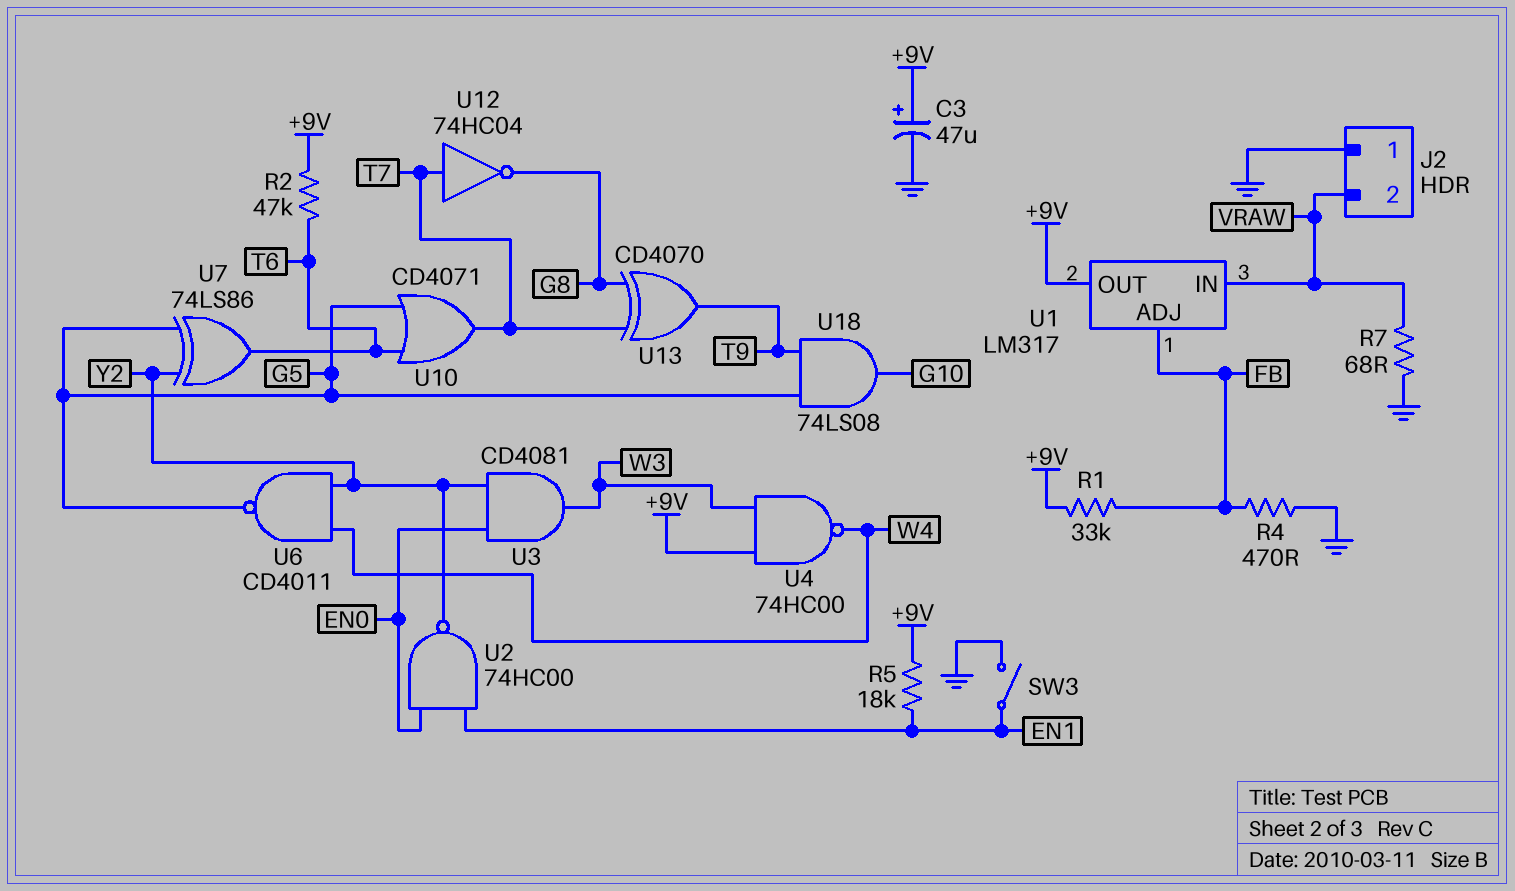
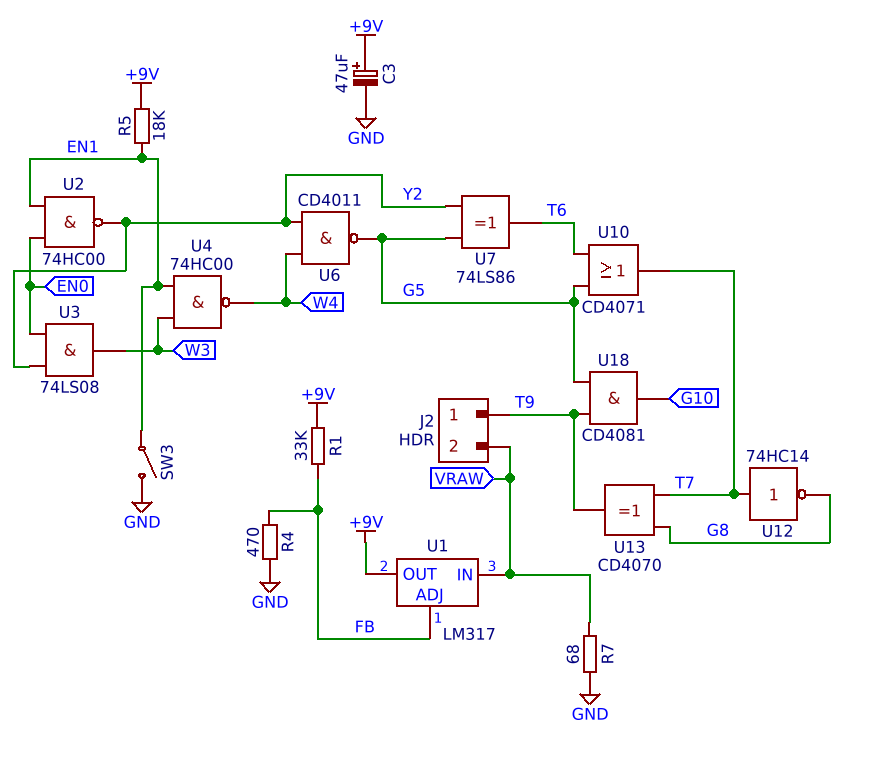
J2 pin 1: GND -> T9
R2: 47k (+9V, T6) -> none
U3: AND CD4081 (in EN0, in Y2, out W3) -> AND 74LS08 (in EN0, in Y2, out W3)
U4: NAND 74HC00 (in +9V, in W3, out W4) -> NAND 74HC00 (in EN1, in W3, out W4)
U12: NOT 74HC04 (in T7, out G8) -> NOT 74HC14 (in T7, out G8)
U18: AND 74LS08 (in G5, in T9, out G10) -> AND CD4081 (in G5, in T9, out G10)

